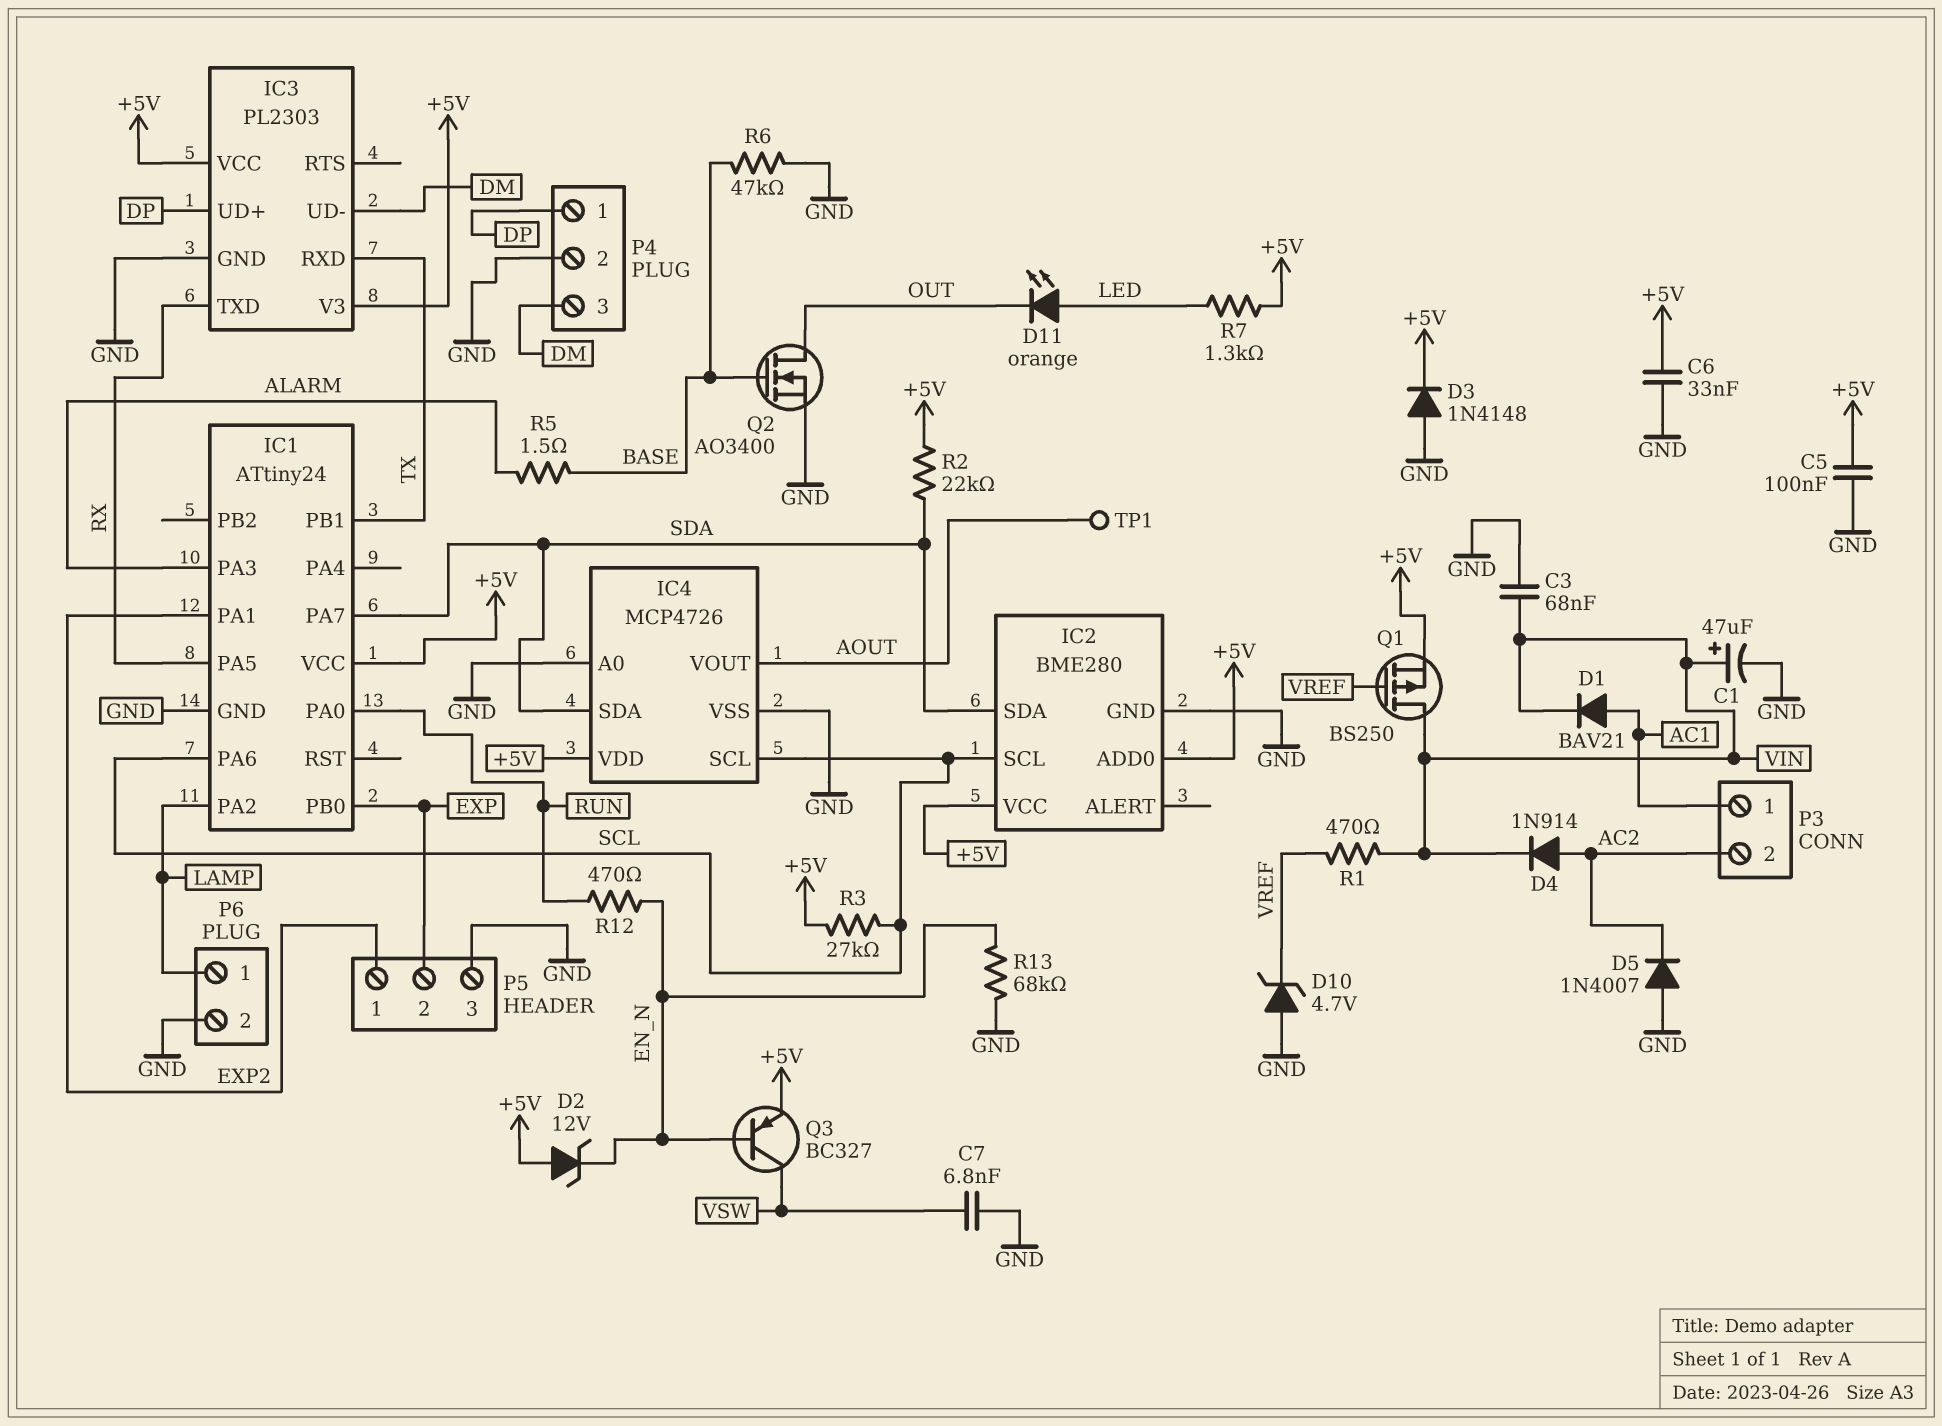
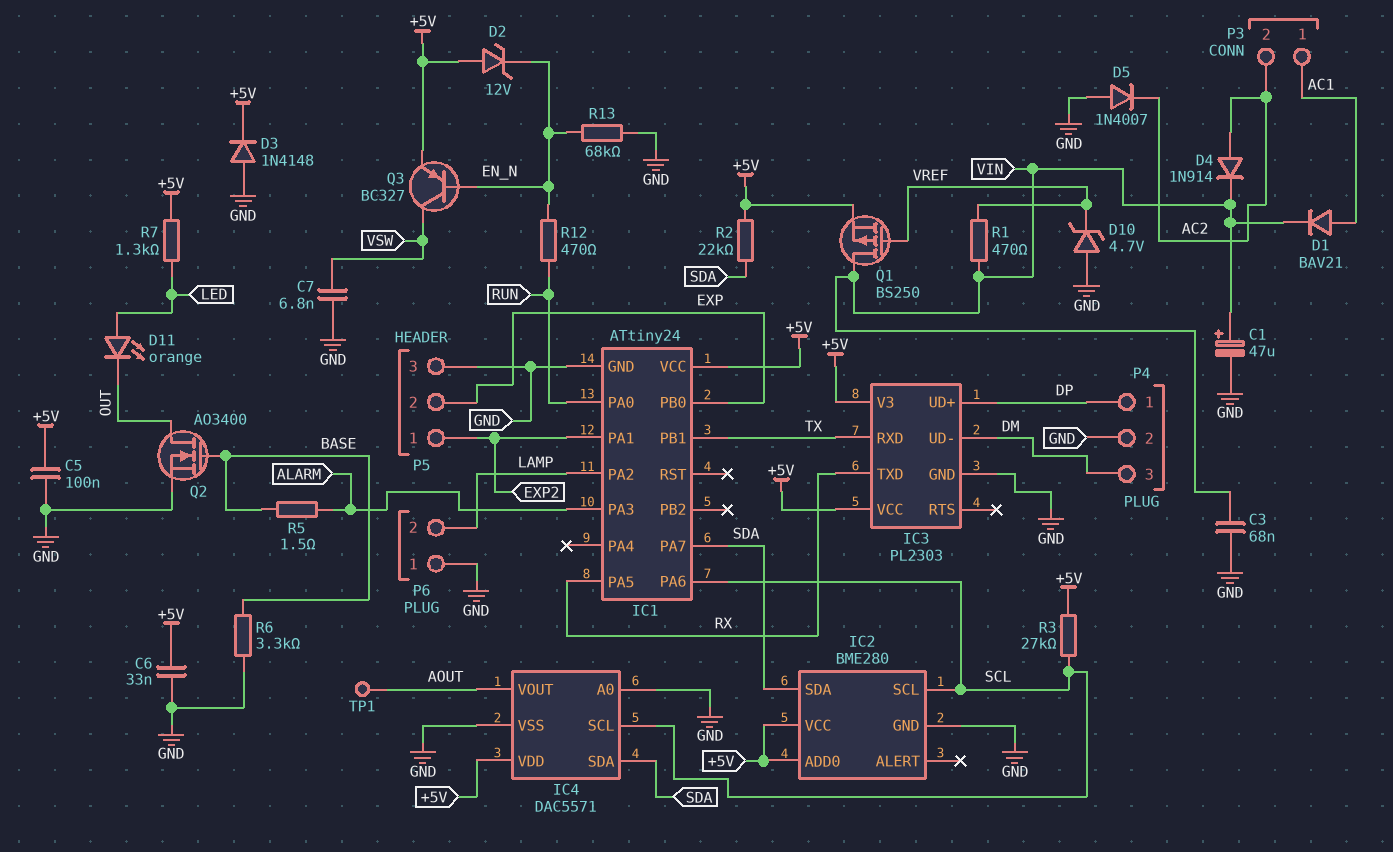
IC4: MCP4726 -> DAC5571
P6 pin 1: LAMP -> GND
P6 pin 2: GND -> LAMP
R6: 47k (BASE, GND) -> 3.3k (BASE, GND)

